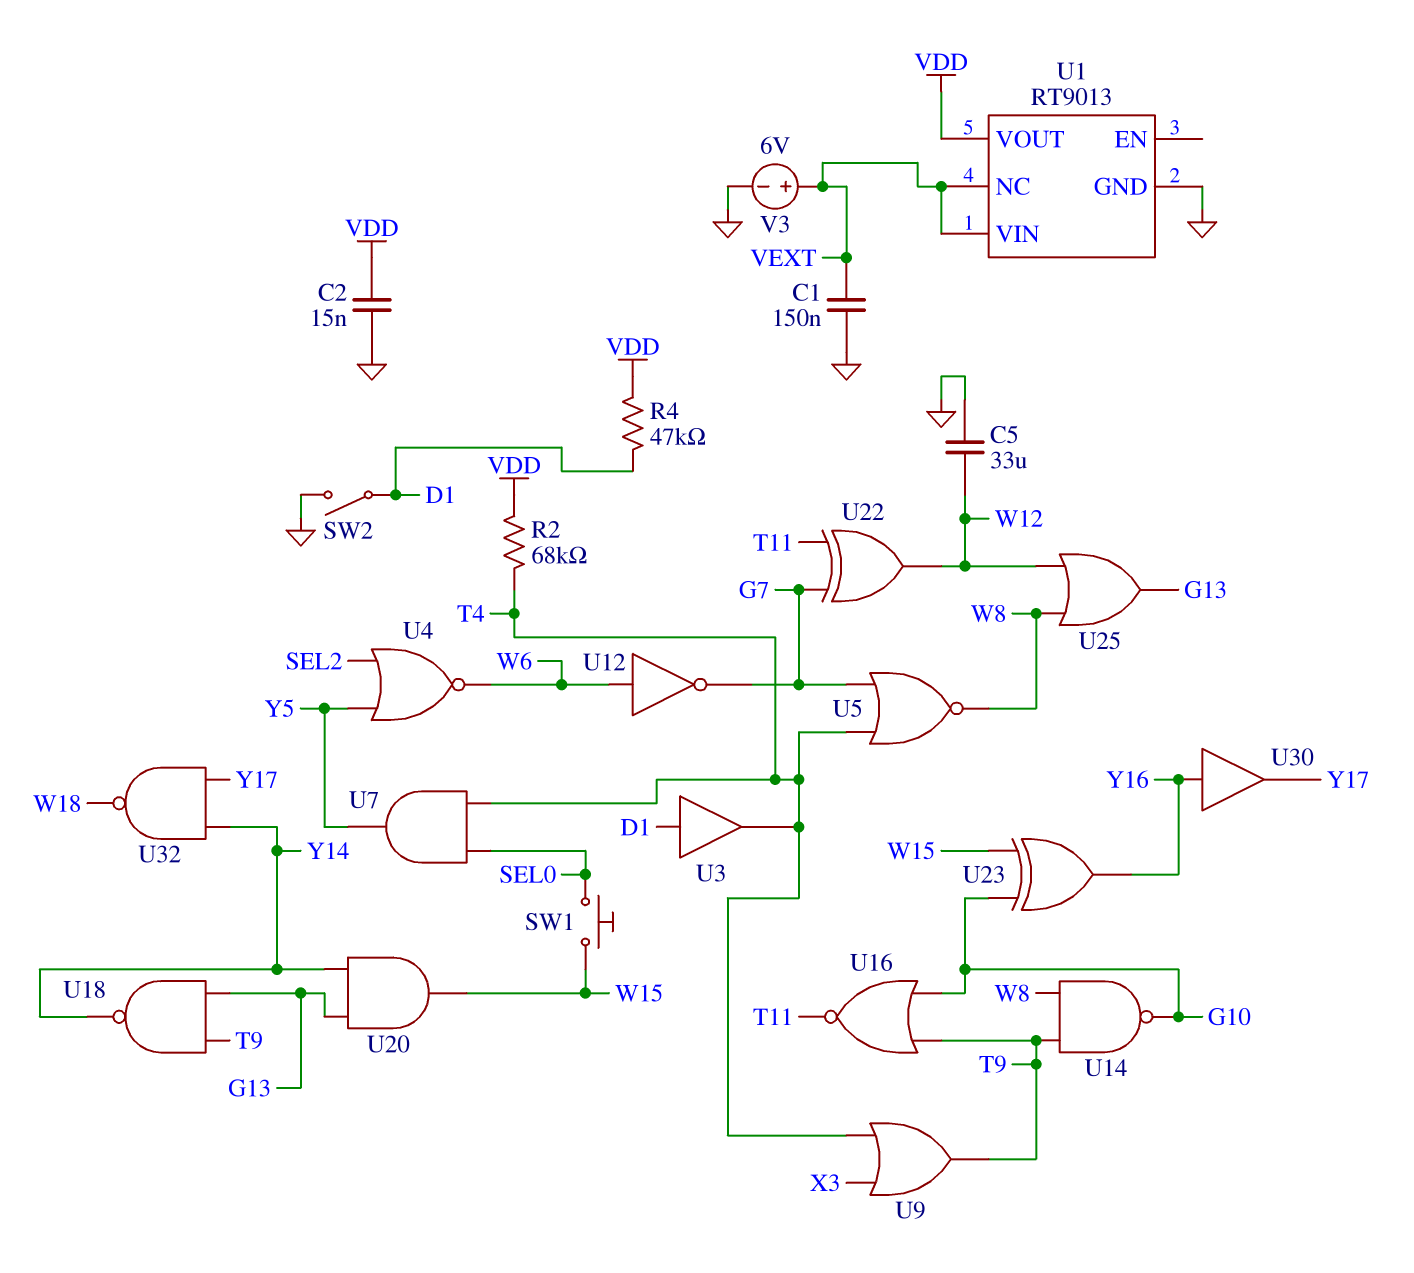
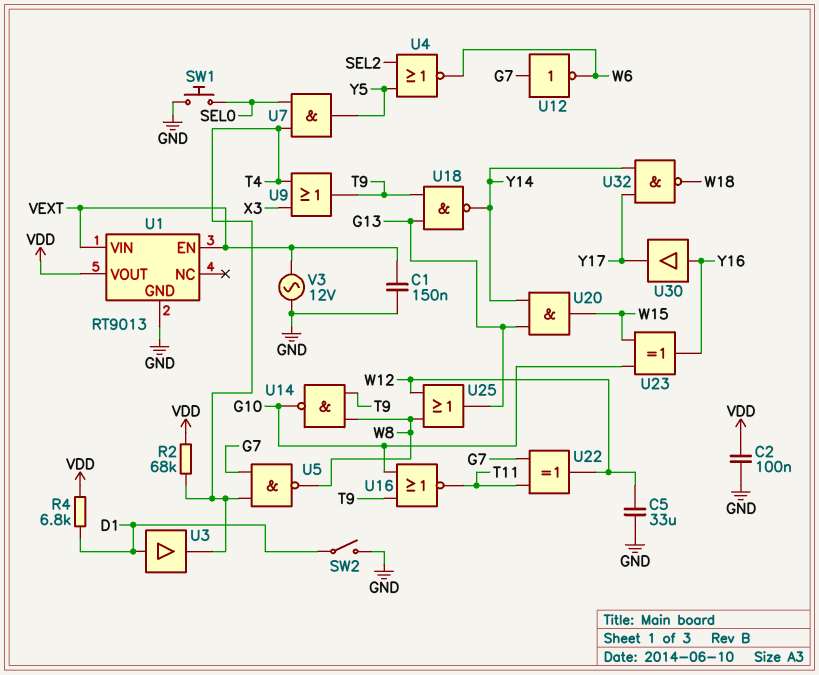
C2: 15nF (GND, VDD) -> 100nF (GND, VDD)
R4: 47k (D1, VDD) -> 6.8k (D1, VDD)
SW1: button (SEL0, W15) -> button (GND, SEL0)
U1 pin EN: none -> VEXT
U1 pin NC: VEXT -> none
U5: NOR (in G7, in T4, out W8) -> NAND (in G7, in T4, out W8)
U12: NOT (in W6, out G7) -> NOT (in G7, out W6)
V3: 6V (plus VEXT, minus GND) -> AC 12V (GND, VEXT)

